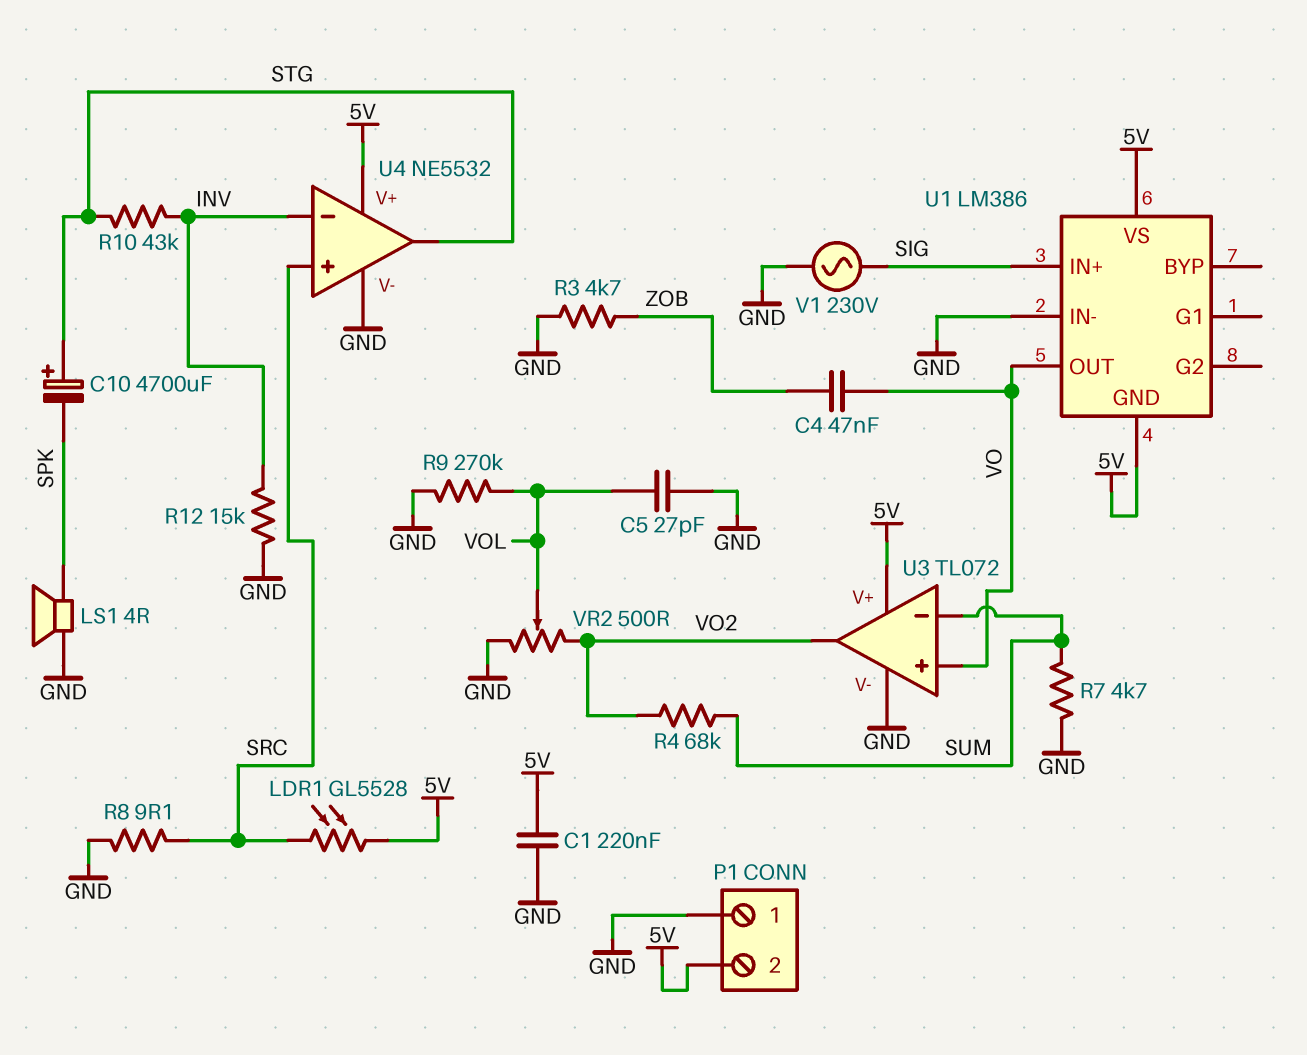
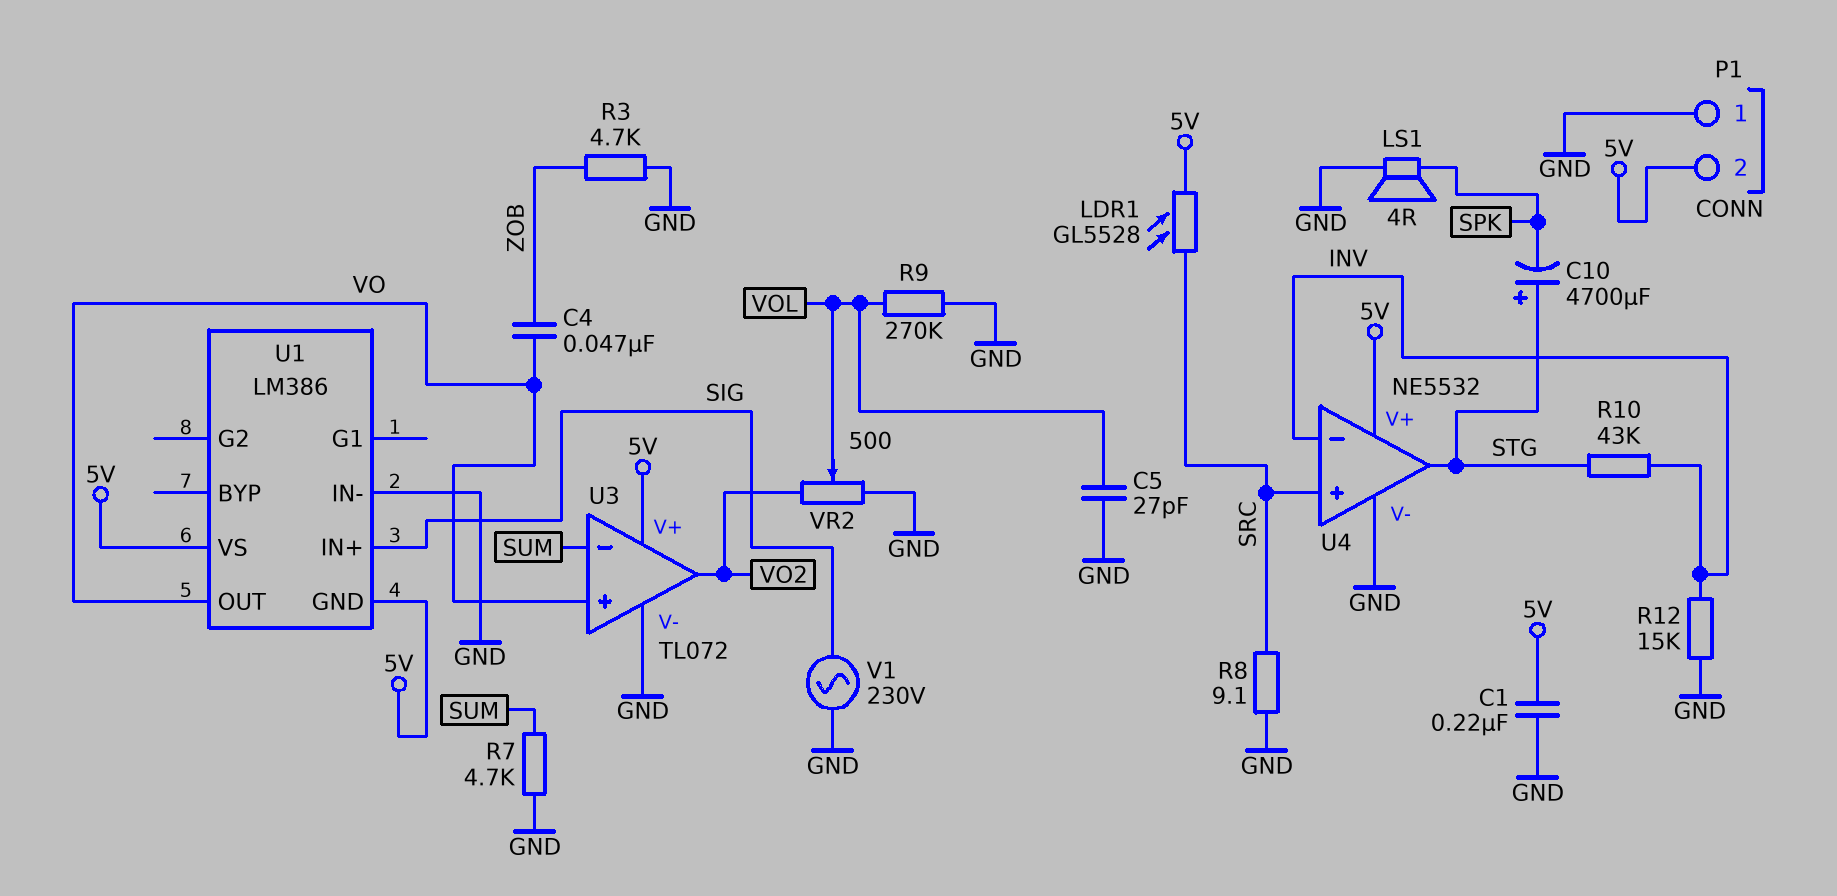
R4: 68k (SUM, VO2) -> none

